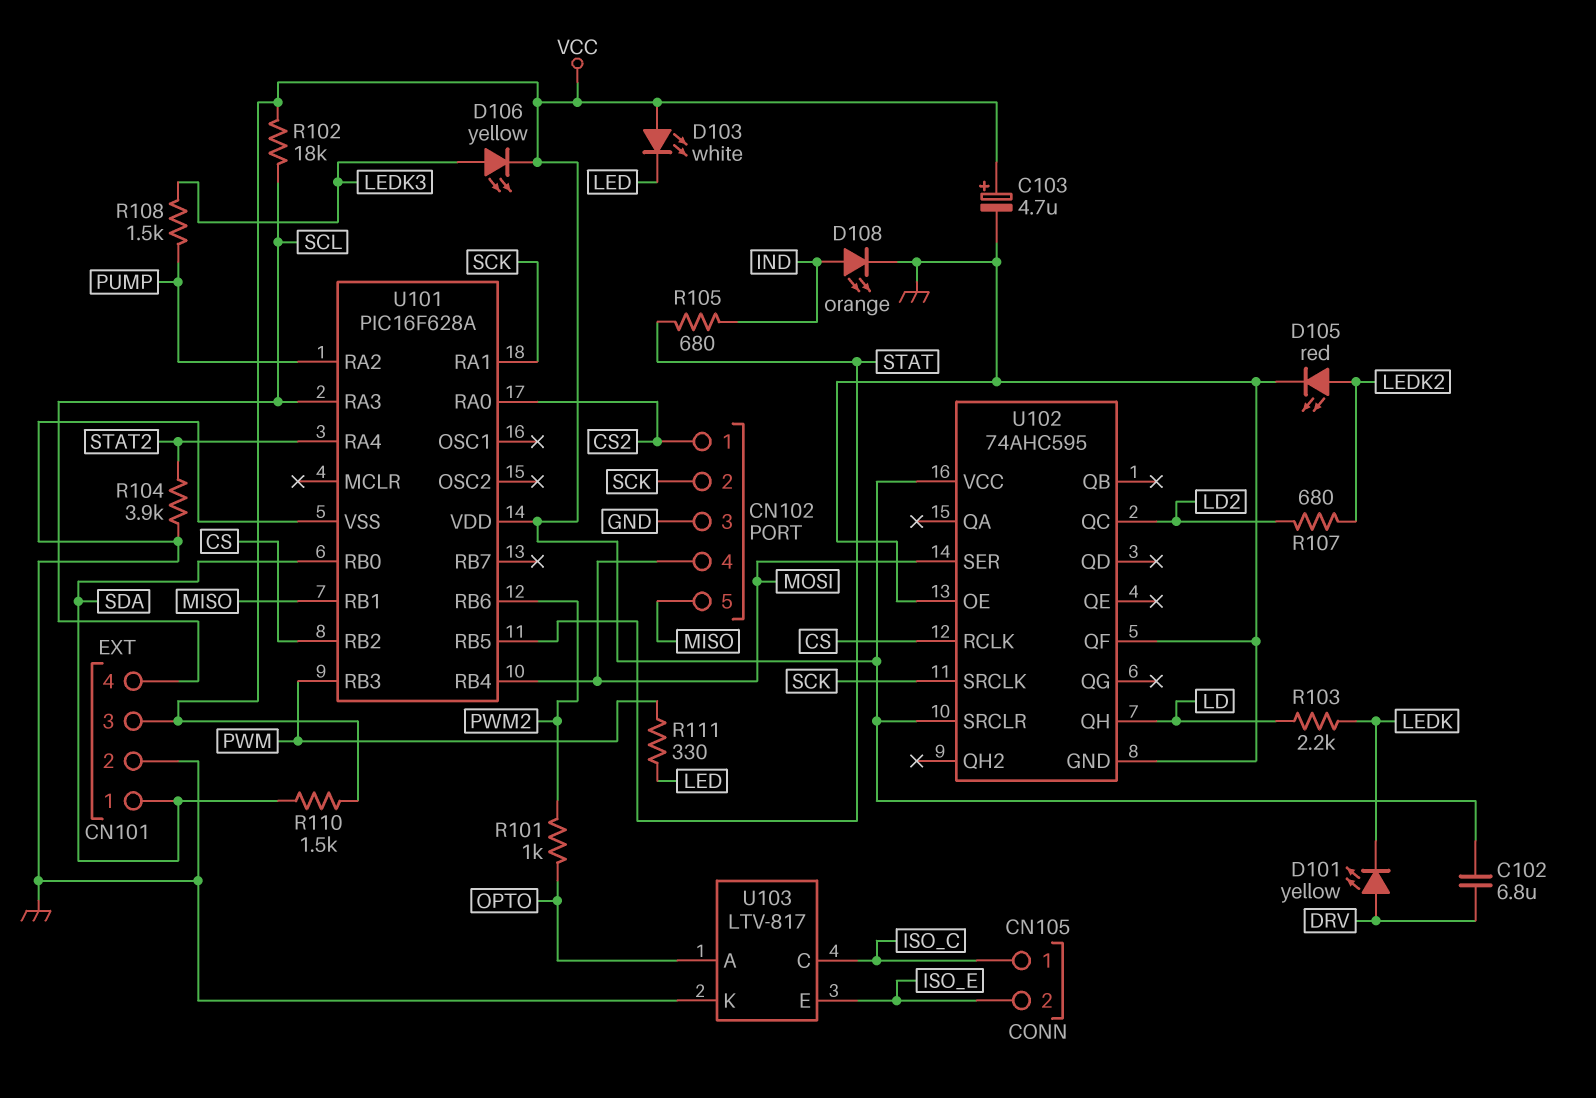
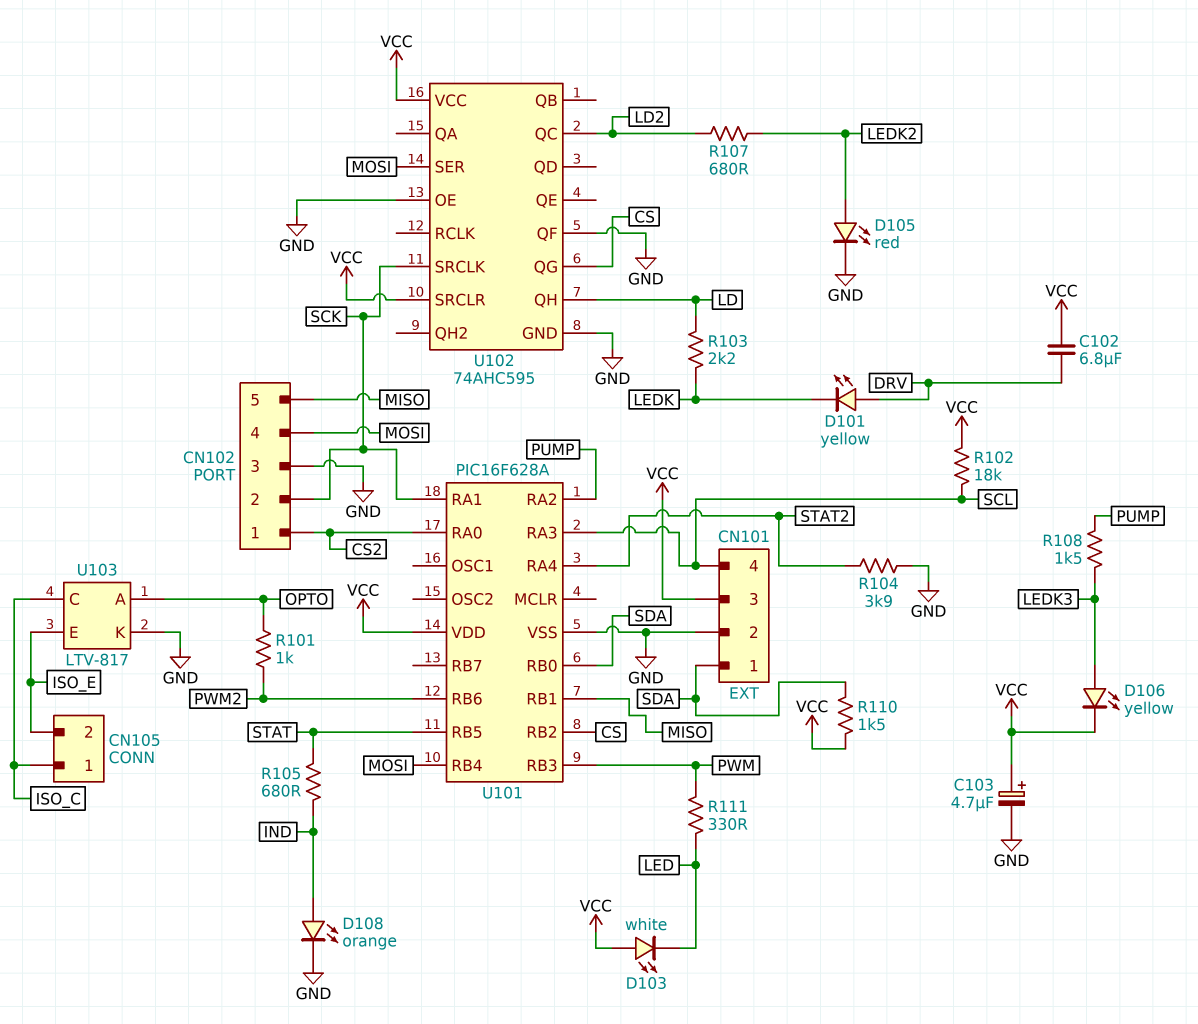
U102 pin QG: none -> CS
U102 pin RCLK: CS -> none

